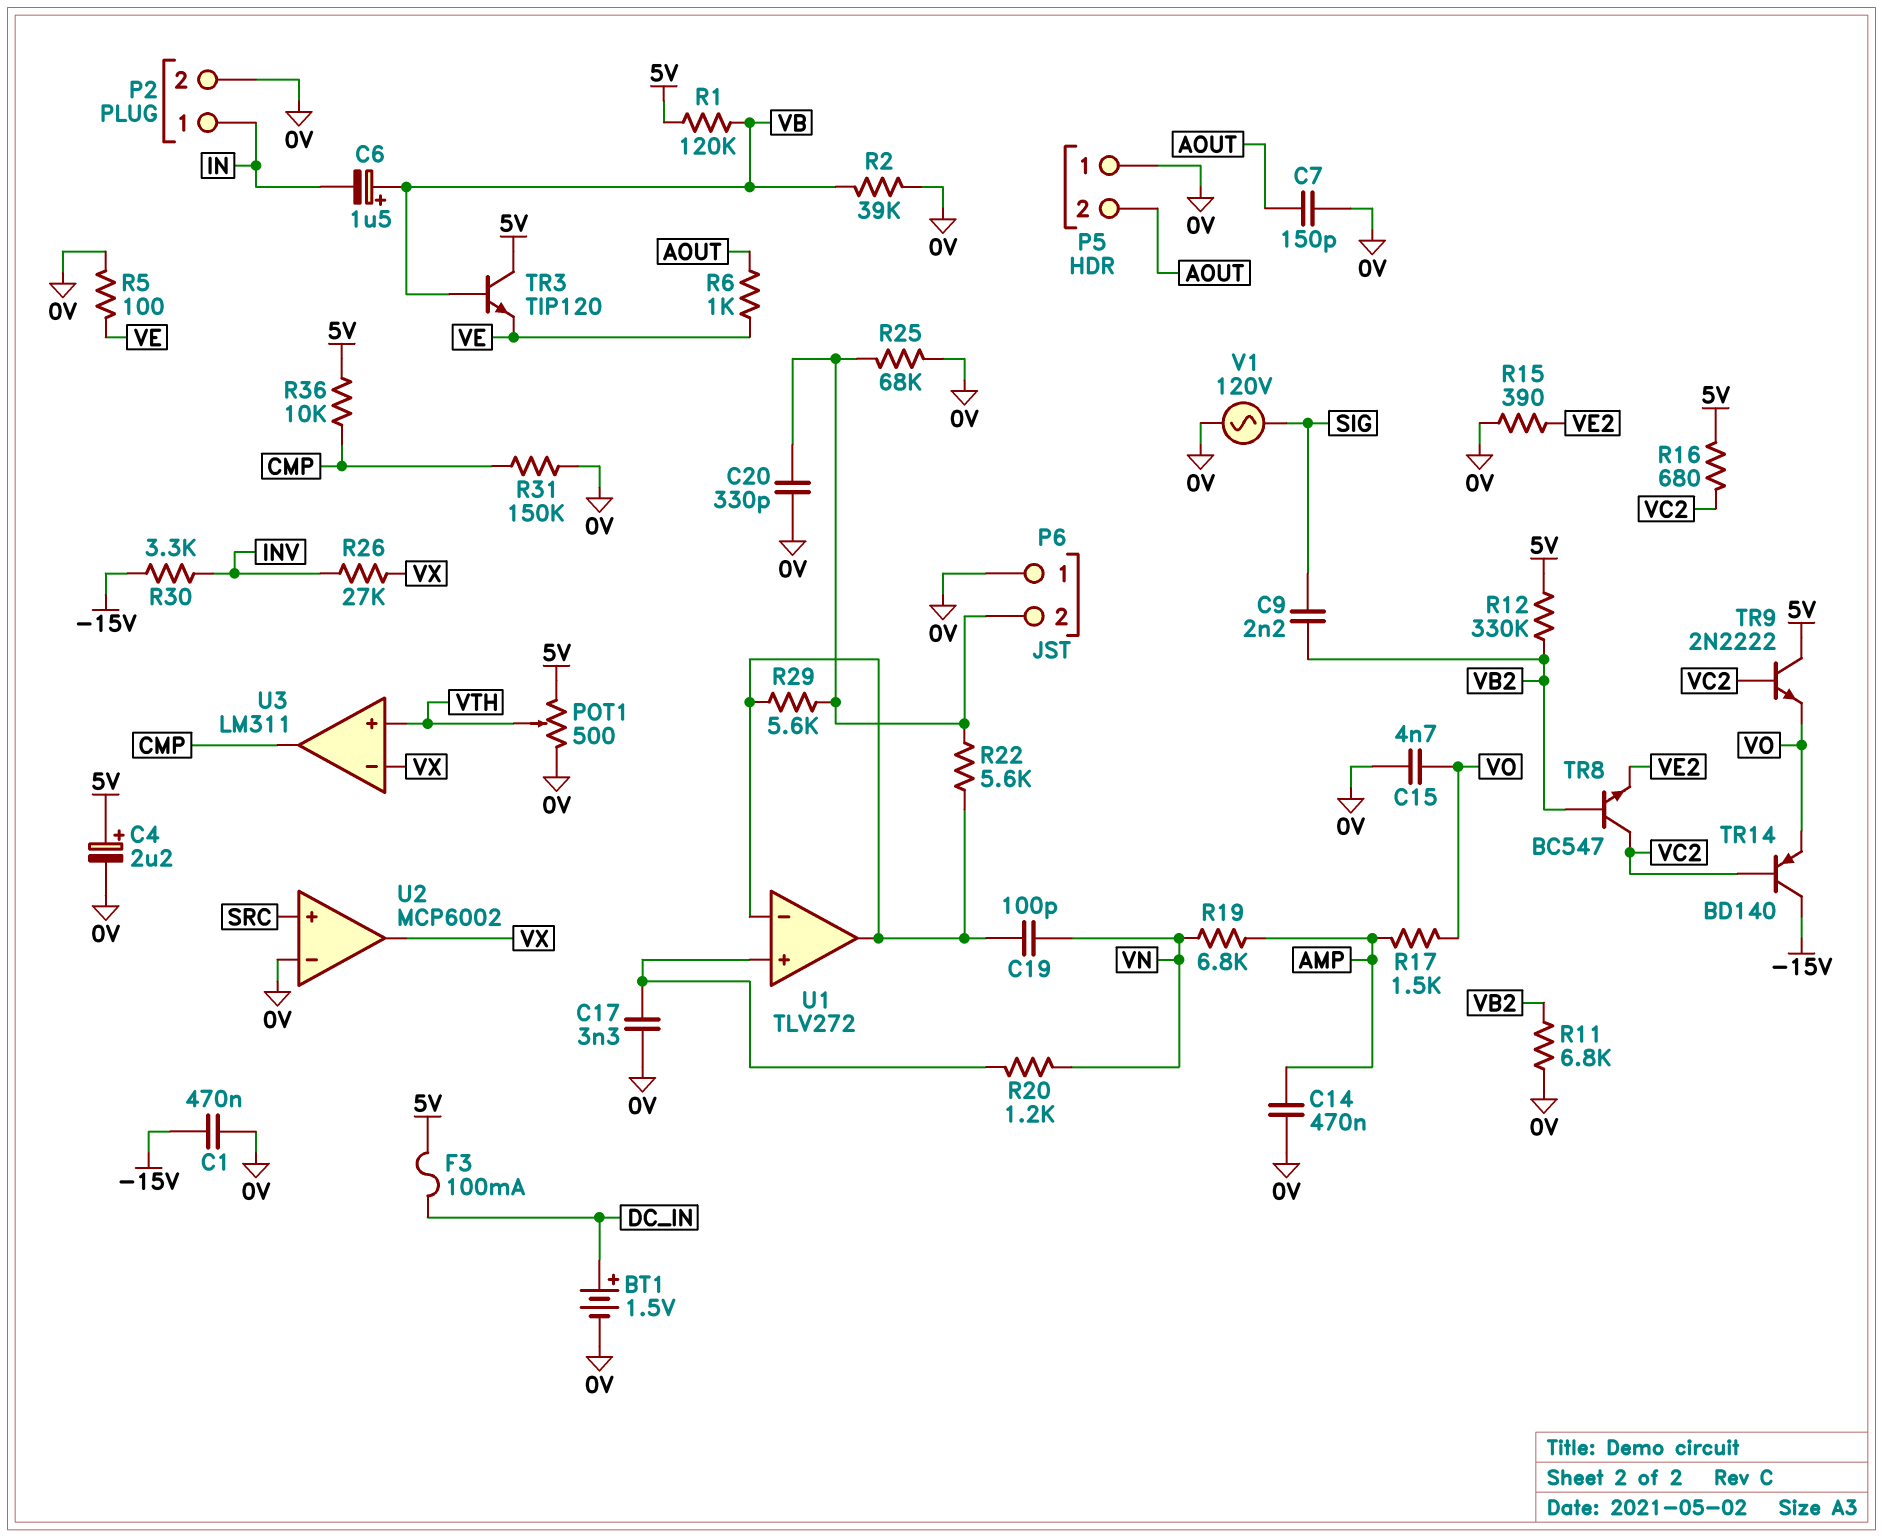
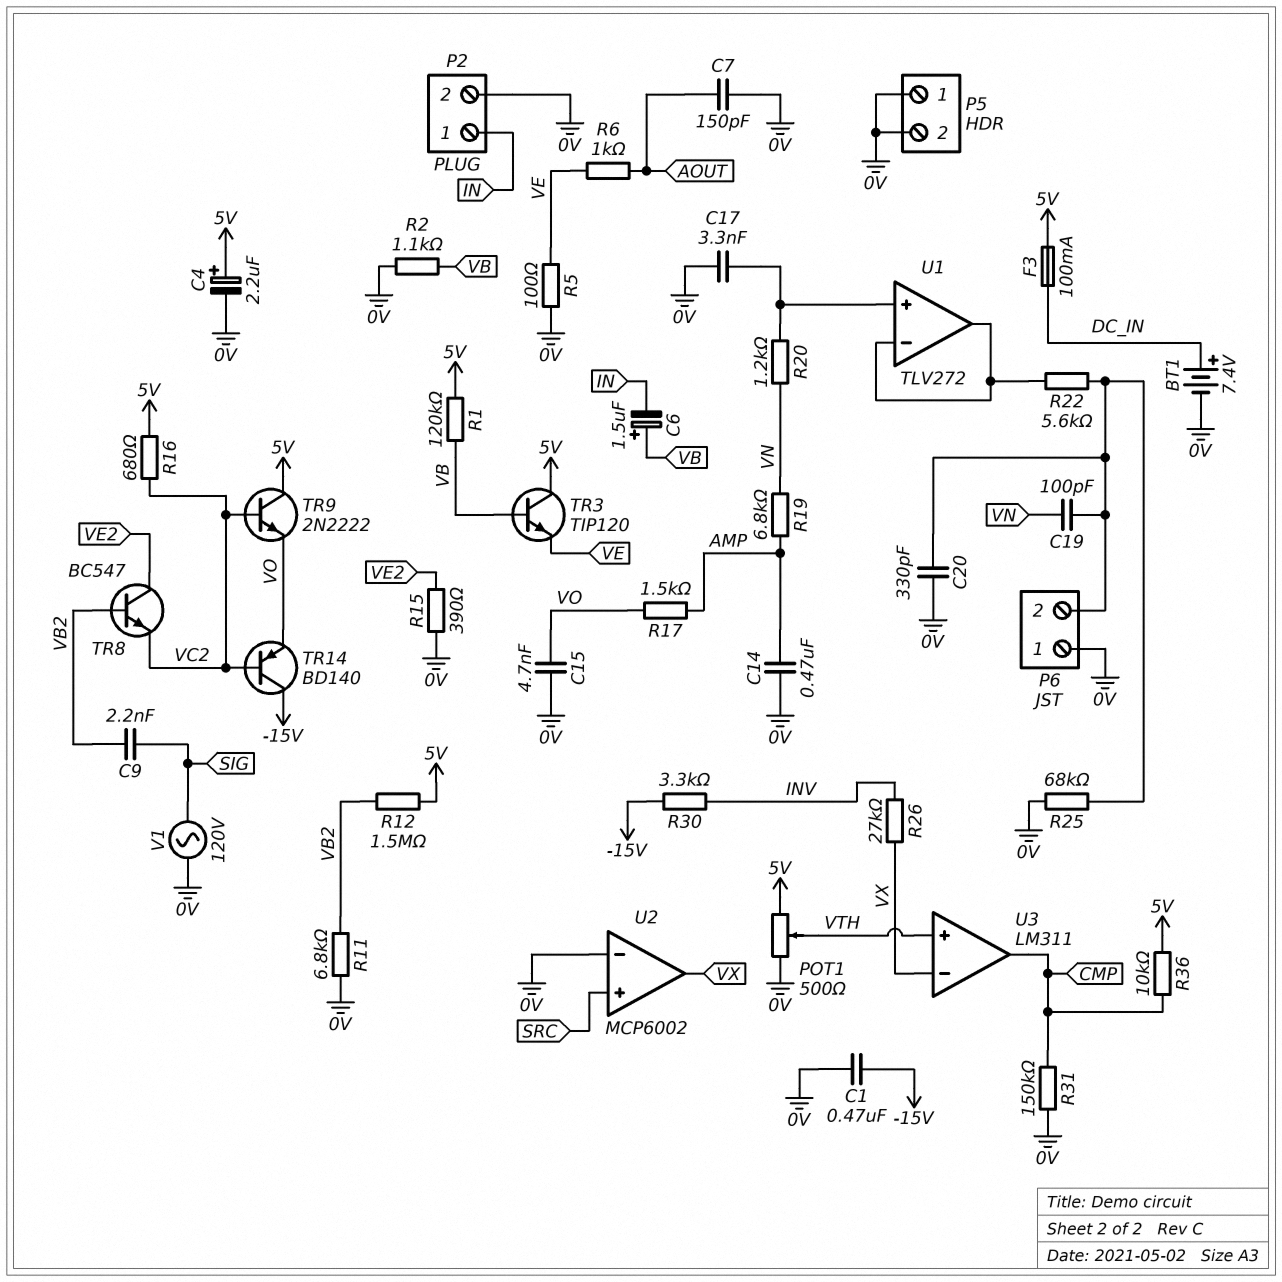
BT1: 1.5V (plus DC_IN, minus 0V) -> 7.4V (plus DC_IN, minus 0V)
C19: 100pF (U1/in-, VN) -> 100pF (P6/2, VN)
P5 pin 2: AOUT -> 0V
R2: 39k (0V, VB) -> 1.1k (0V, VB)
R12: 330k (5V, VB2) -> 1.5M (5V, VB2)
R29: 5.6k (P6/2, U1/in-) -> none
TR8: NPN BC547 (B VB2, C VC2, E VE2) -> NPN BC547 (B VB2, C VE2, E VC2)

